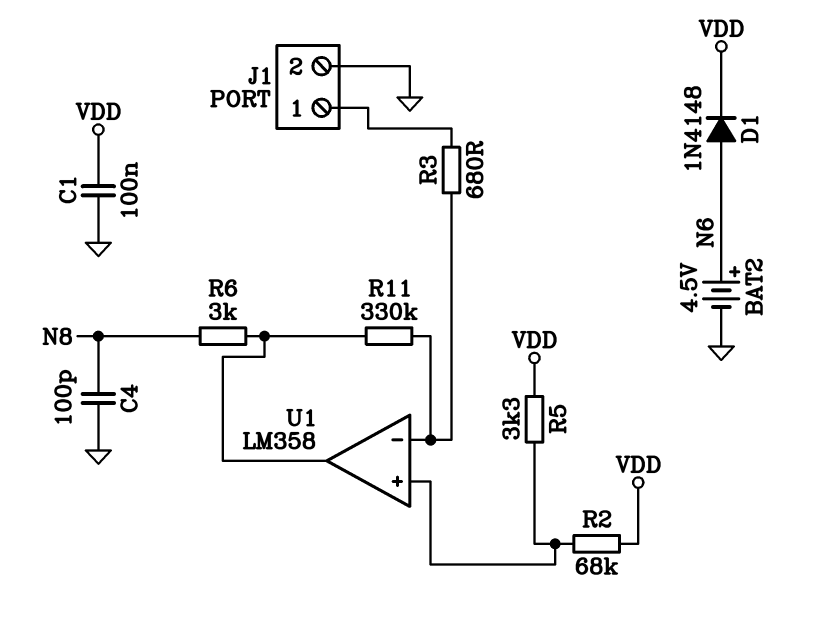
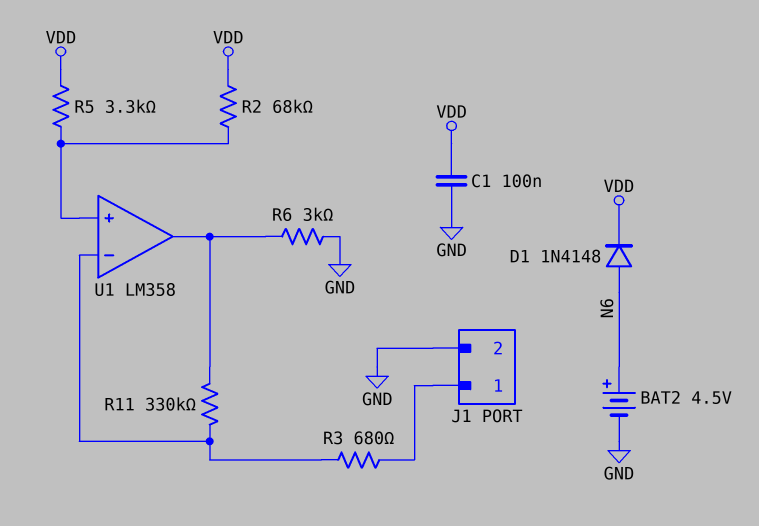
C4: 100pF (GND, N8) -> none
R6: 3k (N8, U1/out) -> 3k (GND, U1/out)

